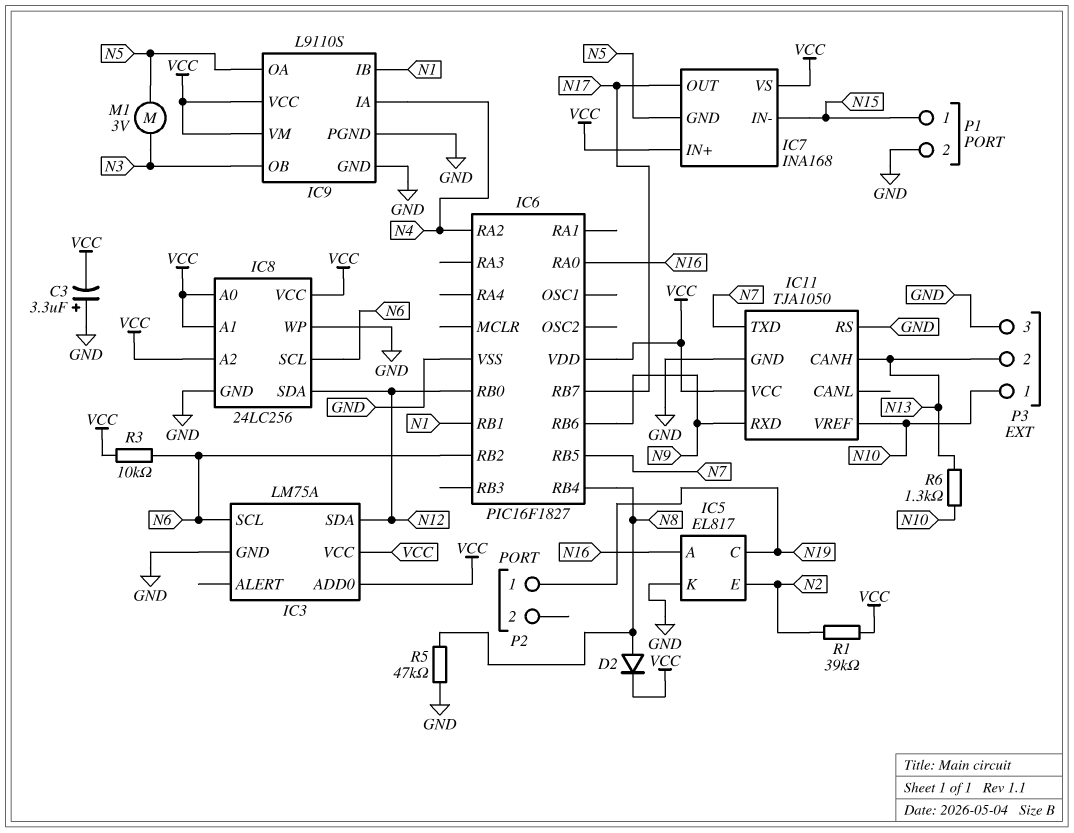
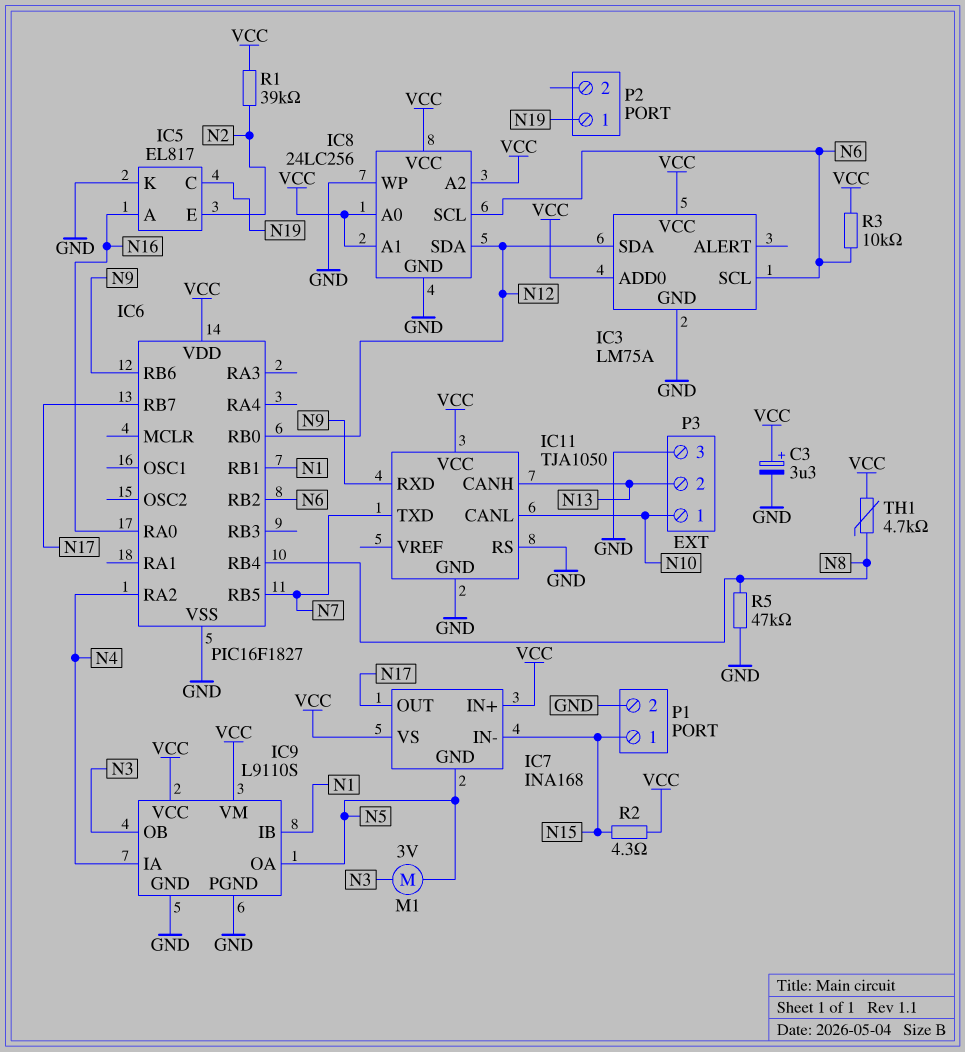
C3: 3.3uF (plus GND, minus VCC) -> 3.3uF (plus VCC, minus GND)
D2: diode (A N8, K VCC) -> none
IC11 pin CANL: none -> N10
IC11 pin VREF: N10 -> none
R2: none -> 4.3 (N15, VCC)
R6: 1.3k (N10, N13) -> none
TH1: none -> 4.7k (N8, VCC)

